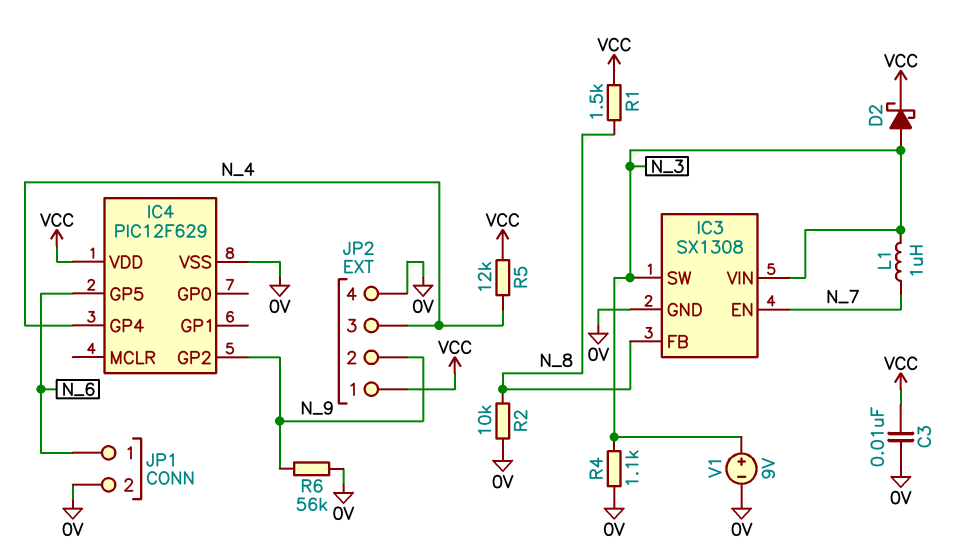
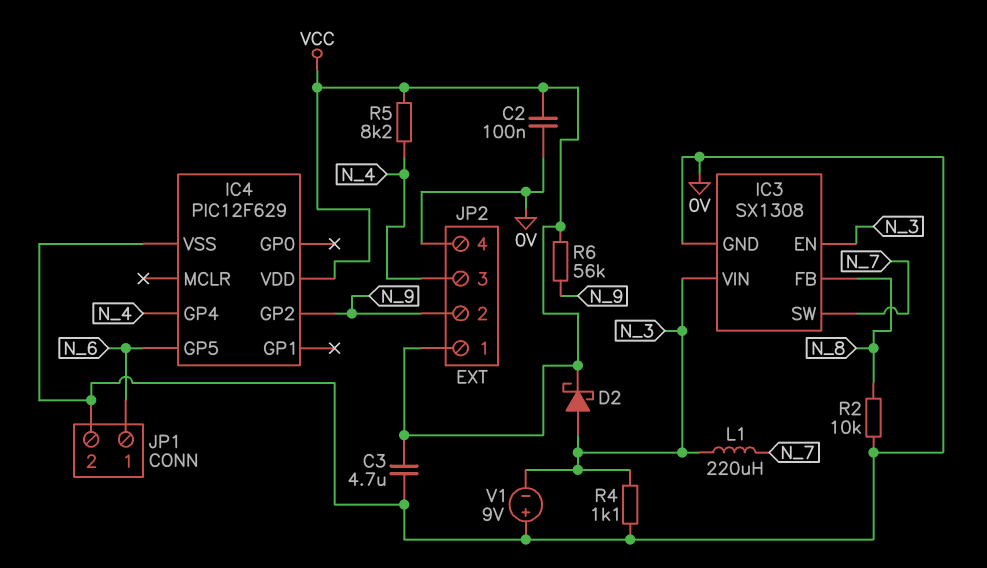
C2: none -> 100nF (0V, VCC)
C3: 10nF (0V, VCC) -> 4.7uF (0V, VCC)
IC3 pin EN: N_7 -> N_3
IC3 pin SW: N_3 -> N_7
L1: 1uH (N_3, N_7) -> 220uH (N_3, N_7)
R1: 1.5k (N_8, VCC) -> none
R5: 12k (N_4, VCC) -> 8.2k (N_4, VCC)
R6: 56k (0V, N_9) -> 56k (N_9, VCC)
V1: 9V (plus N_3, minus 0V) -> 9V (plus 0V, minus N_3)

